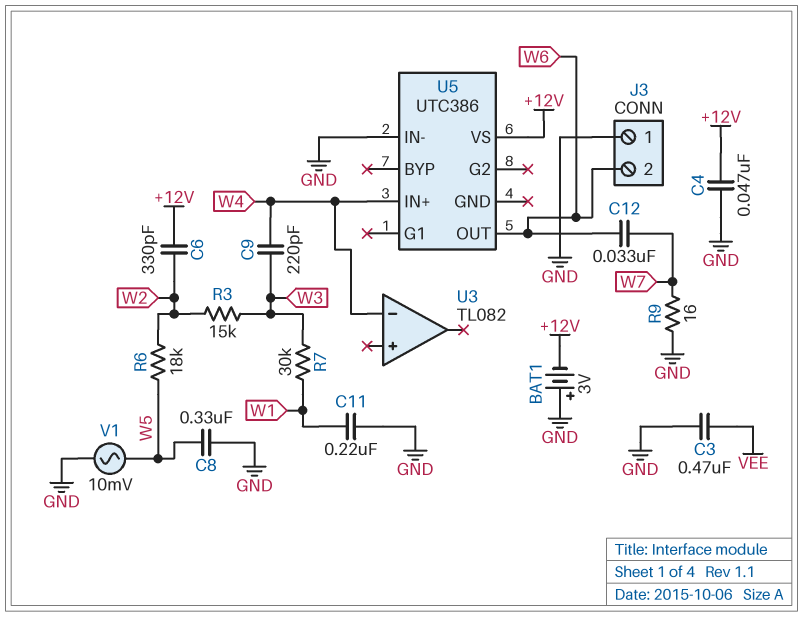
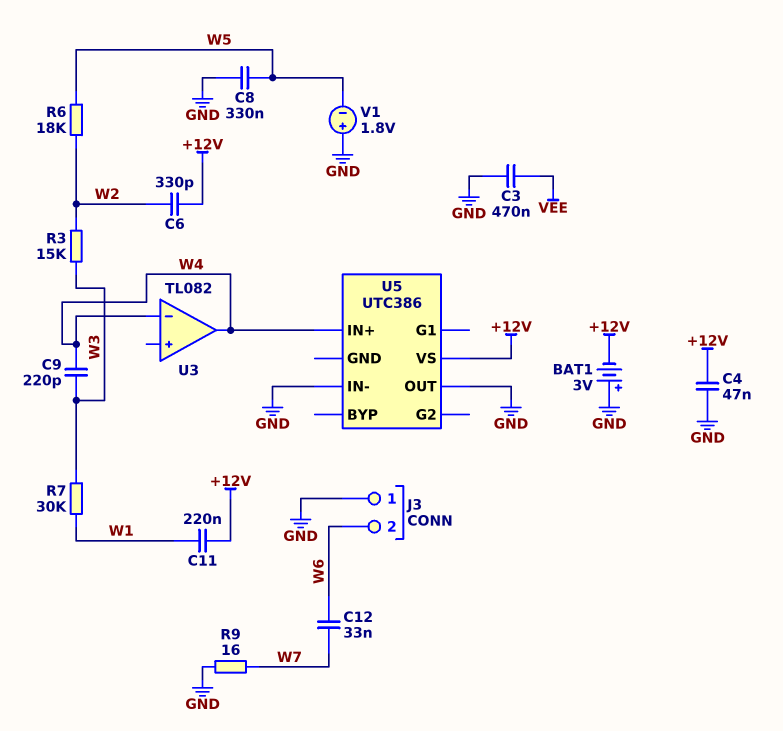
C11: 220nF (GND, W1) -> 220nF (+12V, W1)
U3 pin out: none -> W4
U5 pin OUT: W6 -> GND
V1: AC 10mV (GND, W5) -> 1.8V (plus GND, minus W5)

